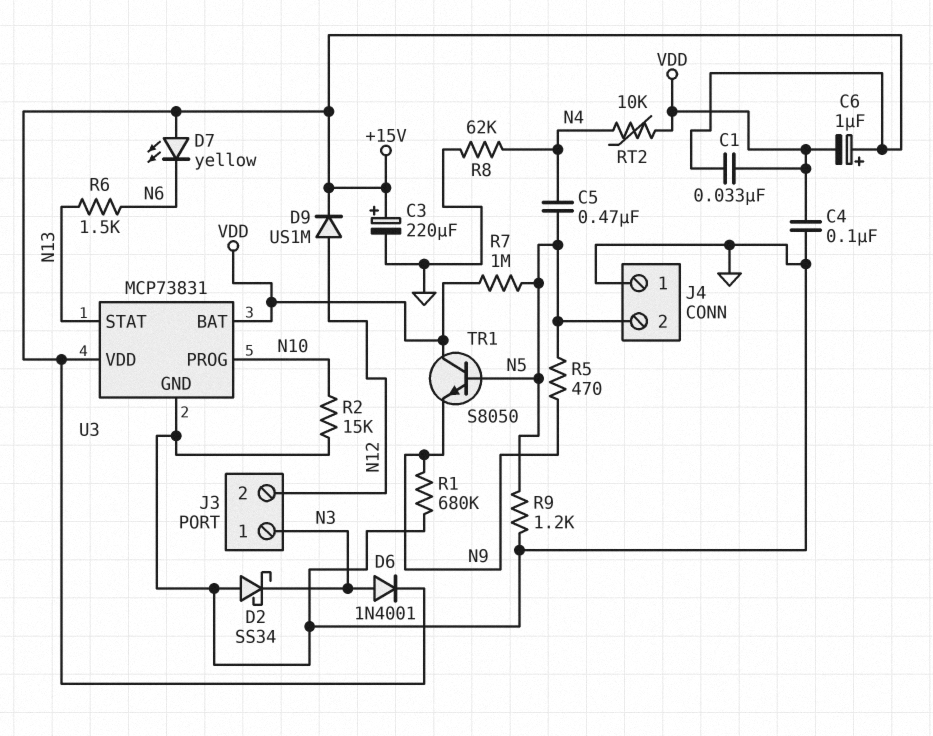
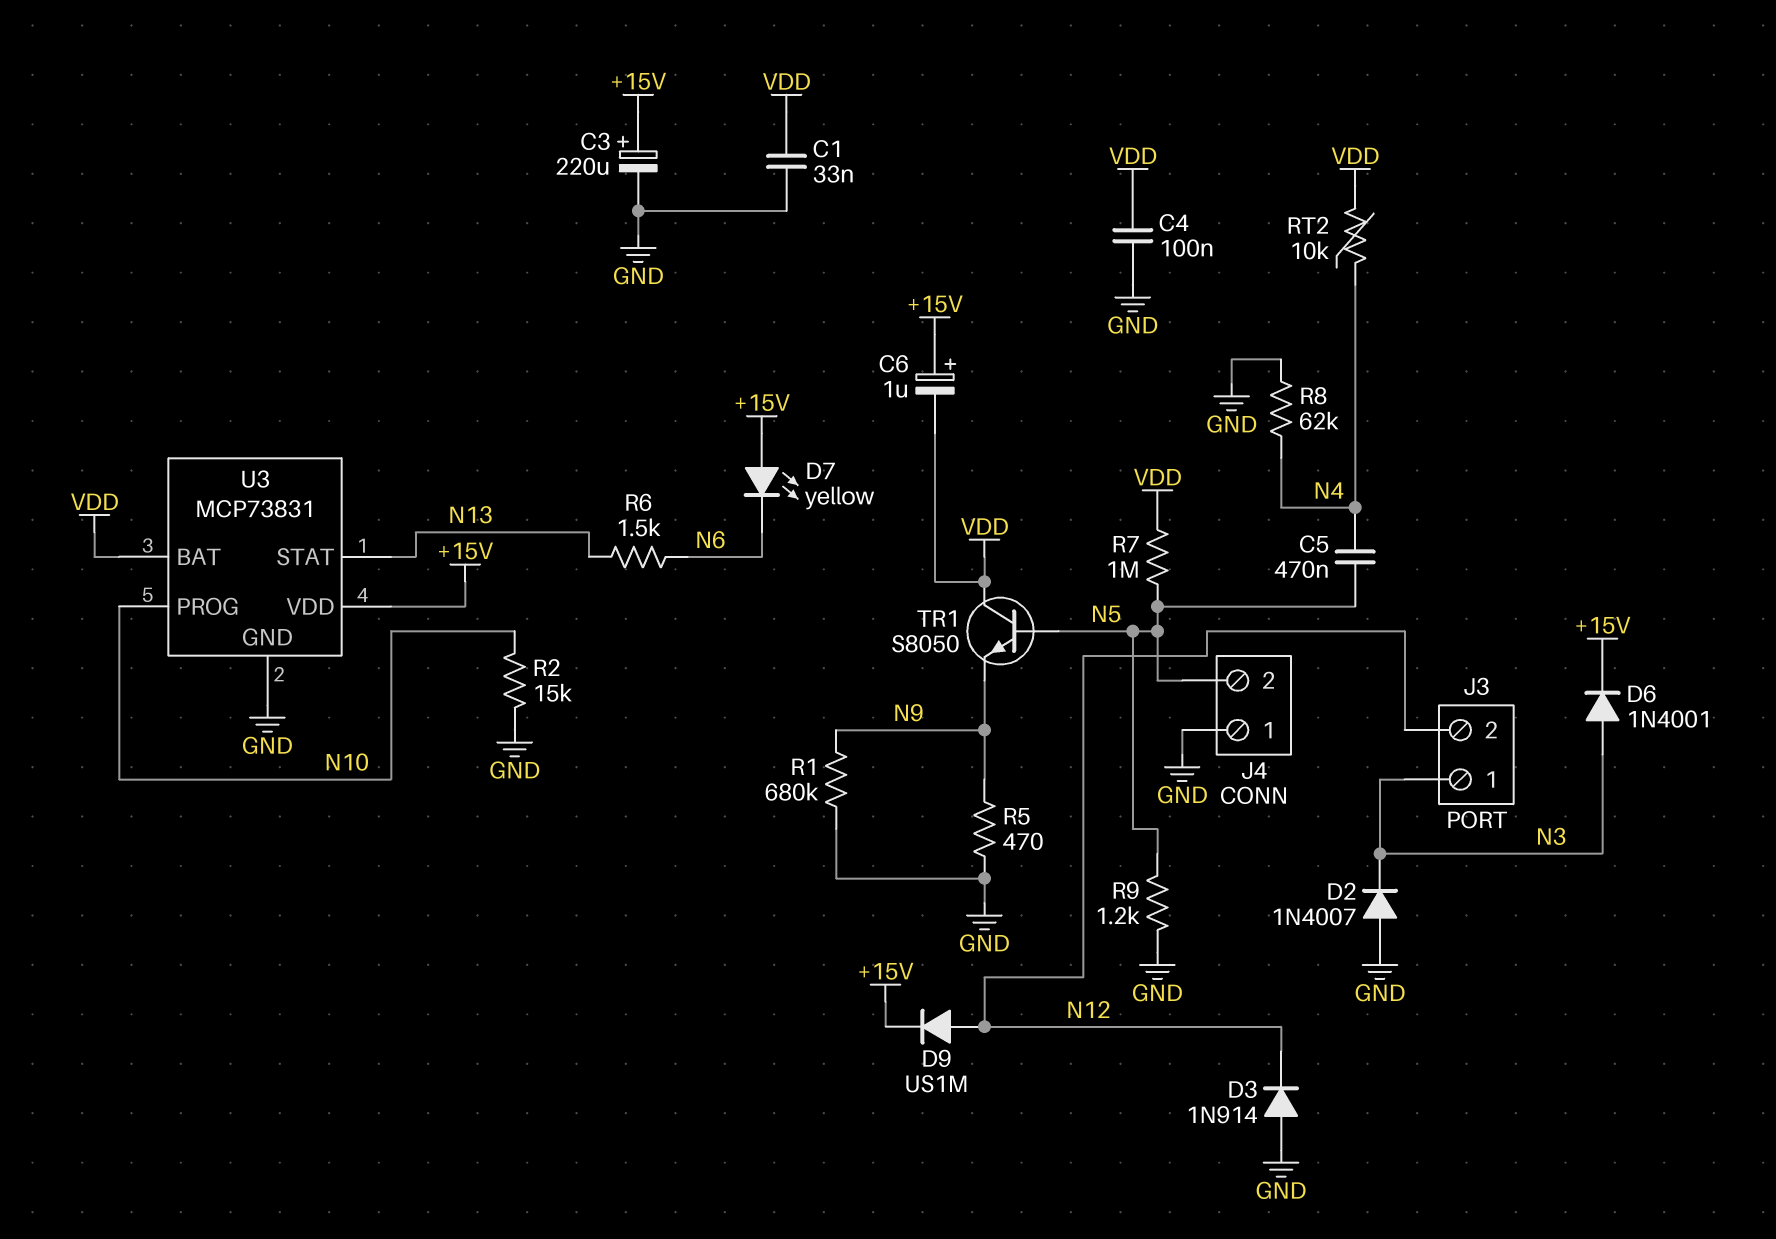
C1: 33nF (+15V, VDD) -> 33nF (GND, VDD)
D2: schottky SS34 (A GND, K N3) -> diode 1N4007 (A GND, K N3)
D3: none -> diode 1N914 (A GND, K N12)
R5: 470 (N5, N9) -> 470 (GND, N9)

